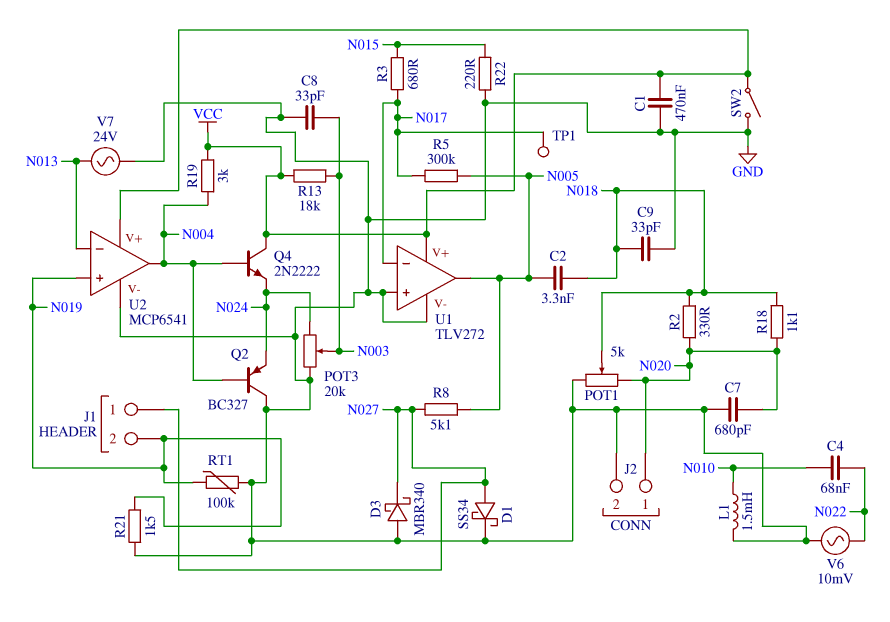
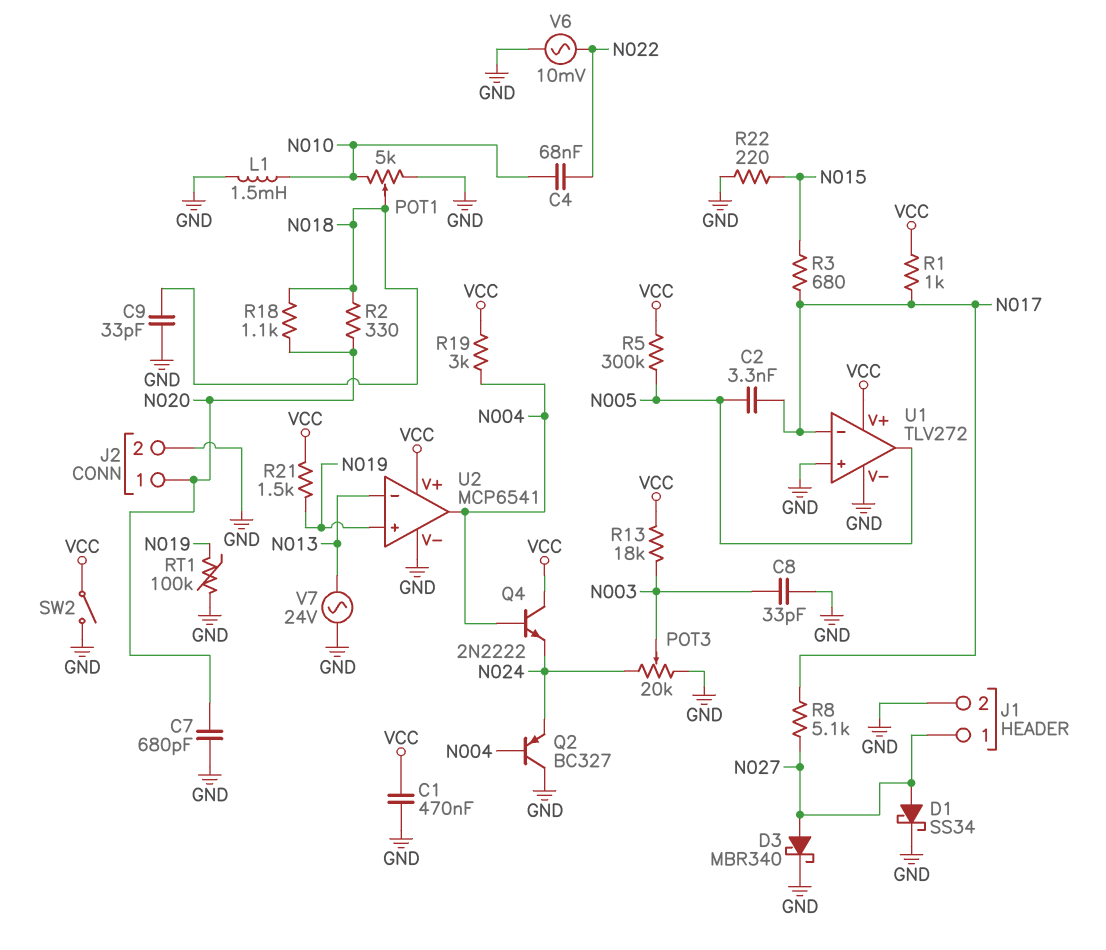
C2: 3.3nF (N005, N018) -> 3.3nF (N005, N017)
D3: schottky MBR340 (A GND, K N027) -> schottky MBR340 (A N027, K GND)
J1 pin 2: N019 -> GND
POT1: 5k (GND, N020, wiper N018) -> 5k (GND, N010, wiper N018)
R1: none -> 1k (N017, VCC)
R5: 300k (N005, N017) -> 300k (N005, VCC)
R8: 5.1k (N005, N027) -> 5.1k (N017, N027)
R21: 1.5k (GND, N019) -> 1.5k (N019, VCC)
TP1: test point (N017) -> none

